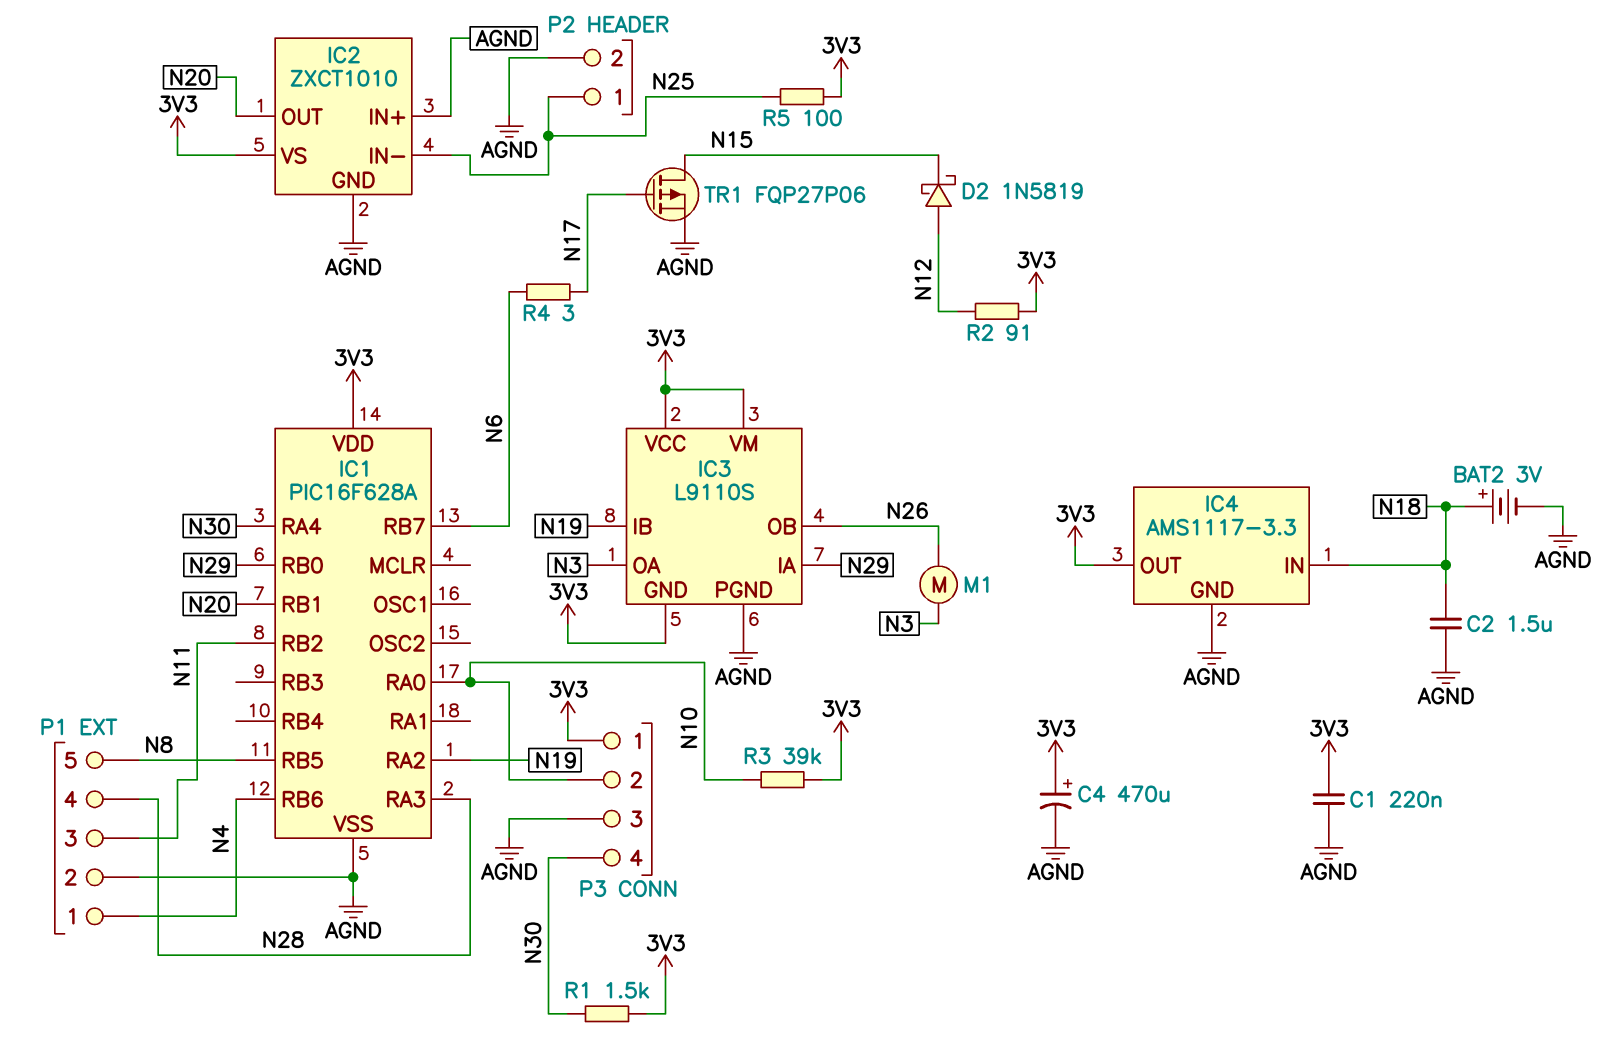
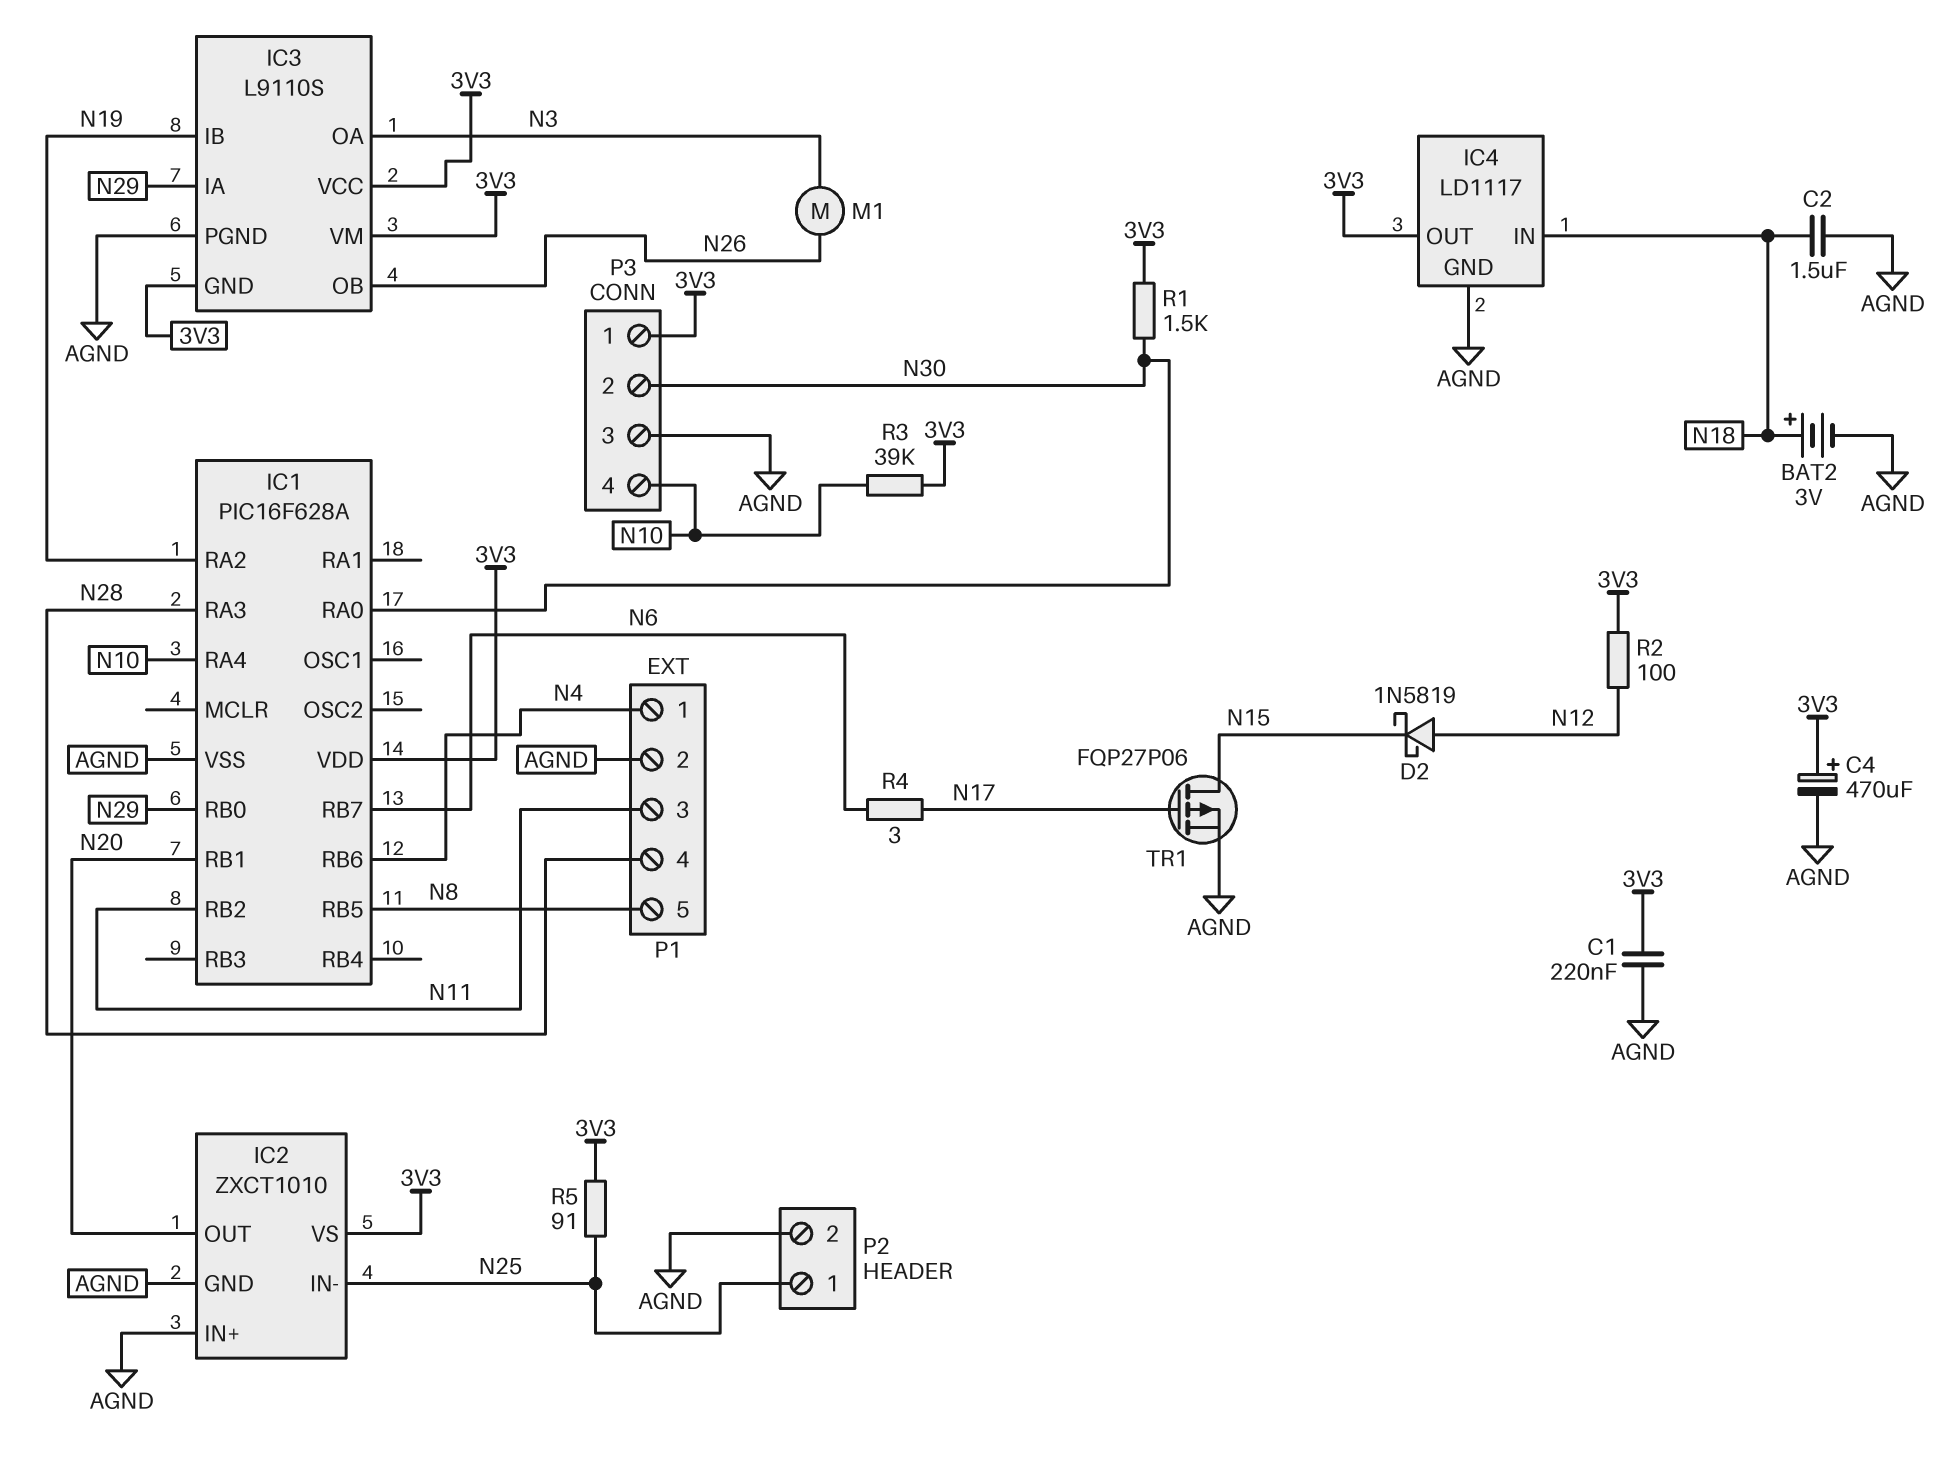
IC1 pin RA0: N10 -> N30
IC1 pin RA4: N30 -> N10
IC4: AMS1117-3.3 -> LD1117
P3 pin 2: N10 -> N30
P3 pin 4: N30 -> N10
R2: 91 (3V3, N12) -> 100 (3V3, N12)
R5: 100 (3V3, N25) -> 91 (3V3, N25)

